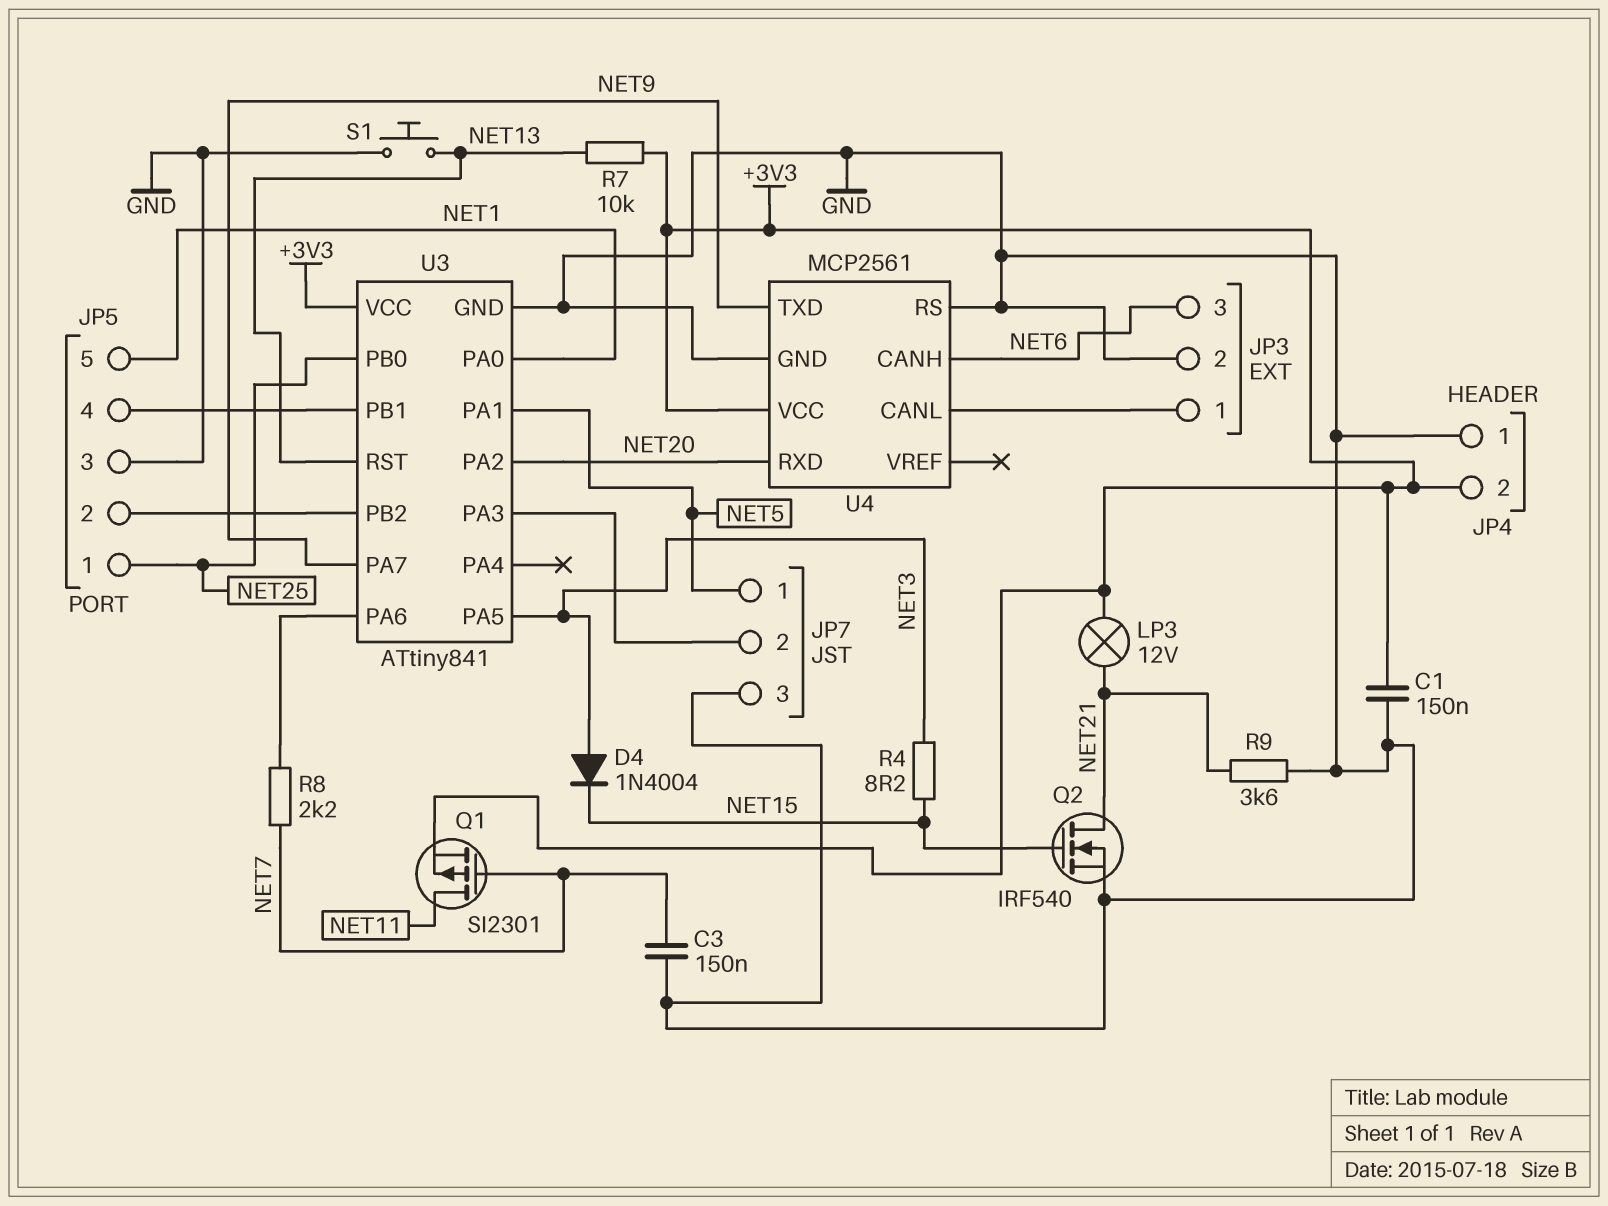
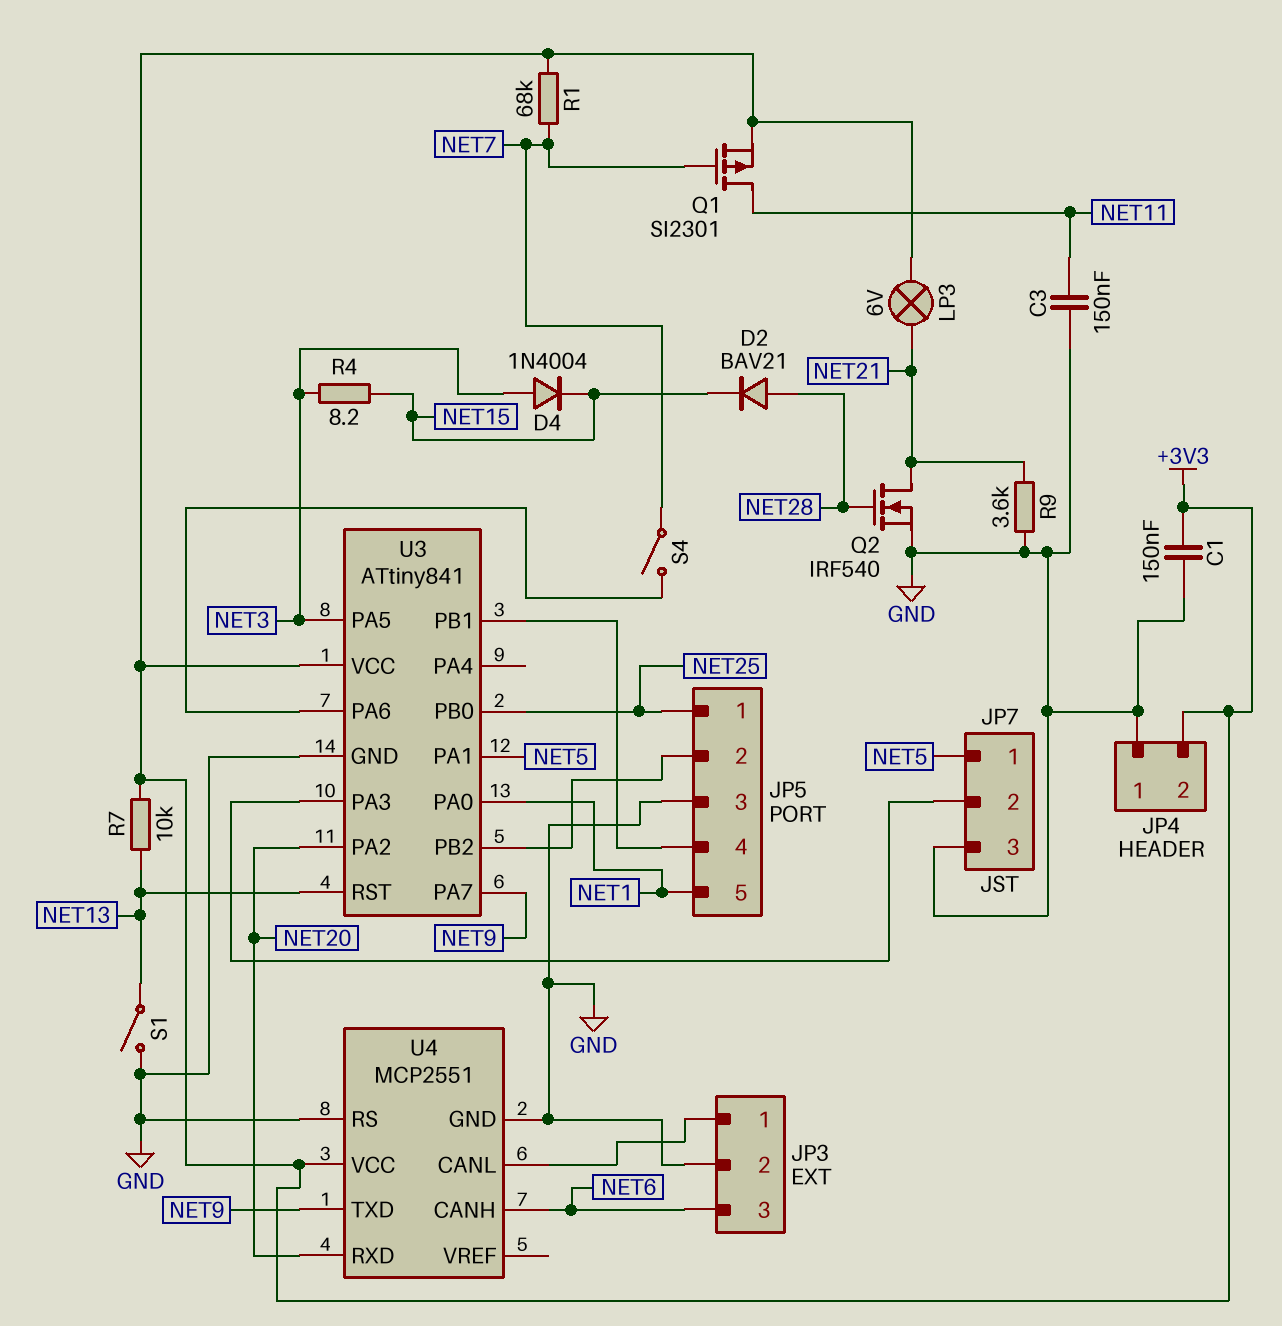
C3: 150nF (GND, NET7) -> 150nF (GND, NET11)
D2: none -> diode BAV21 (A NET28, K NET15)
LP3: lamp 12V (+3V3, NET21) -> lamp 6V (+3V3, NET21)
Q2: NMOS IRF540 (G NET15, D NET21, S GND) -> NMOS IRF540 (G NET28, D NET21, S GND)
R1: none -> 68k (+3V3, NET7)
R8: 2.2k (NET7, U3/PA6) -> none
S1: button (GND, NET13) -> switch (GND, NET13)
S4: none -> switch (NET7, U3/PA6)
U4: MCP2561 -> MCP2551

